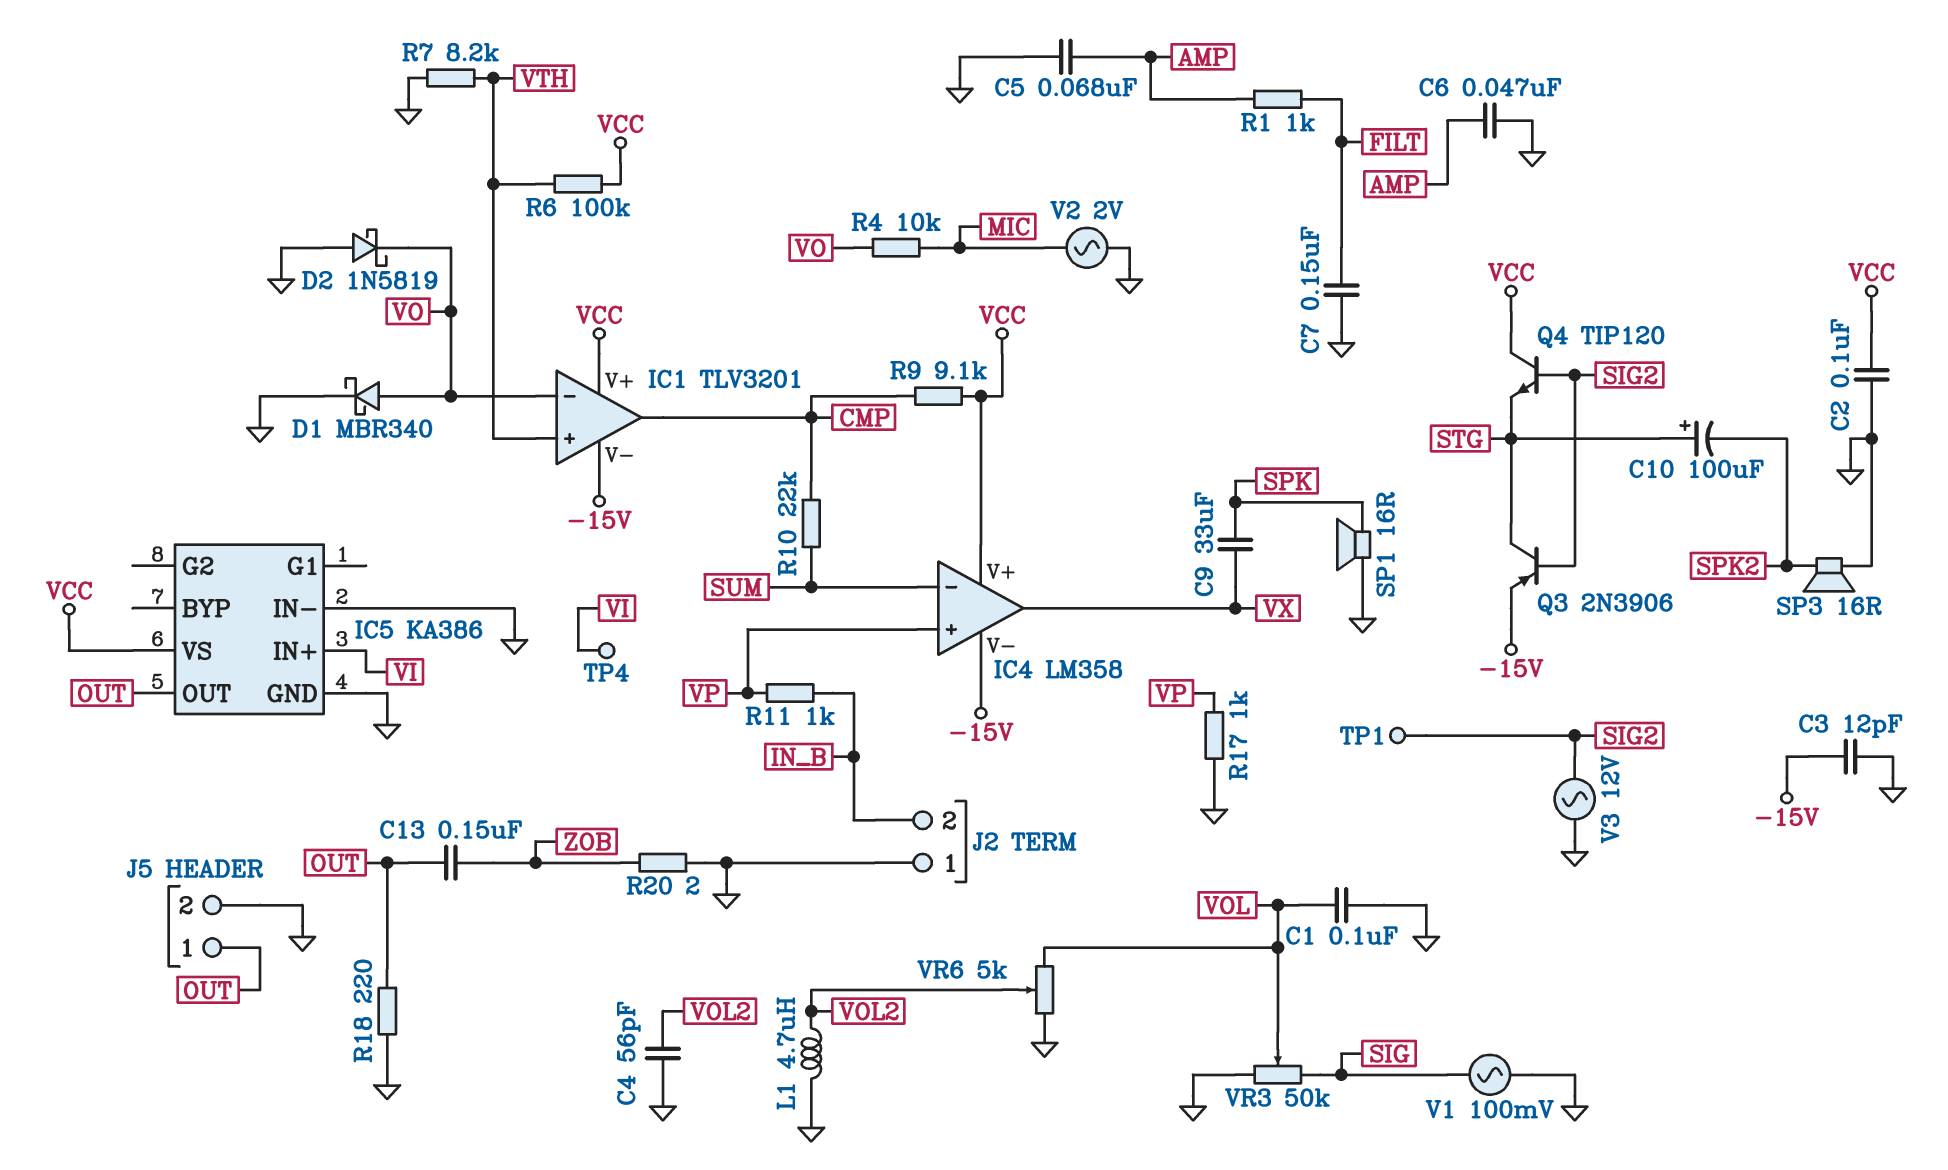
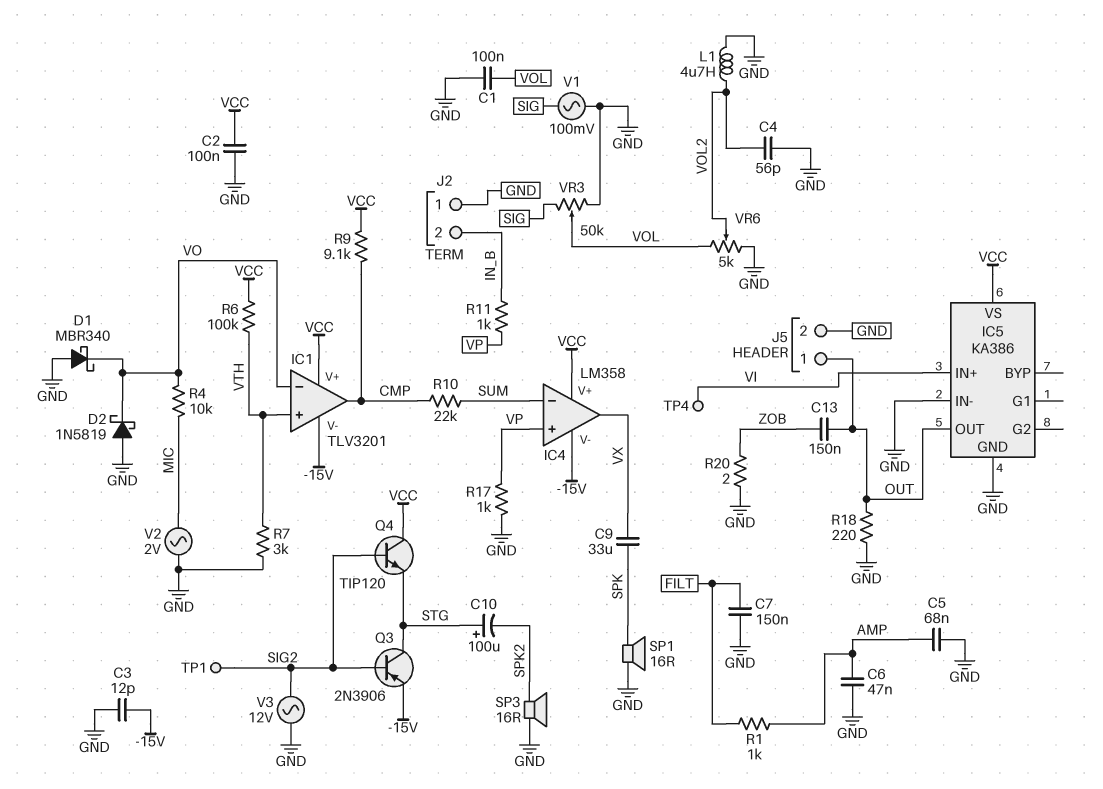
D1: schottky MBR340 (A VO, K GND) -> schottky MBR340 (A GND, K VO)
R7: 8.2k (GND, VTH) -> 3k (GND, VTH)

